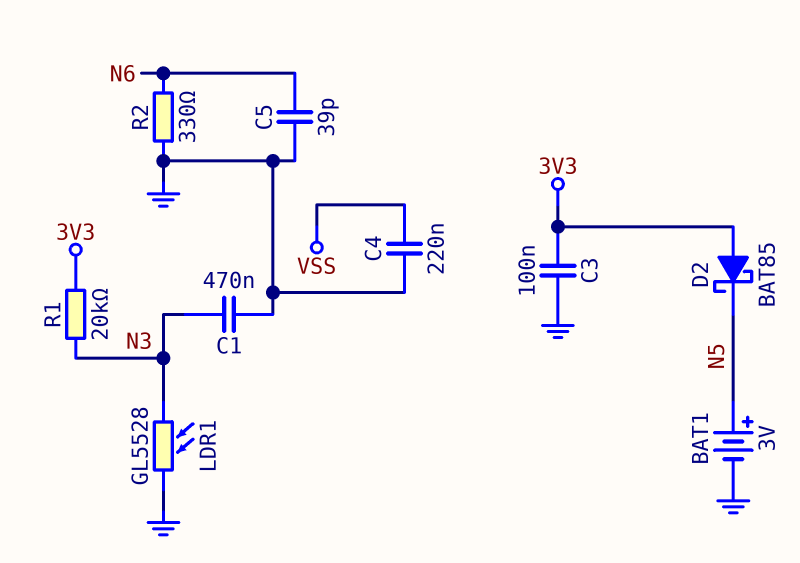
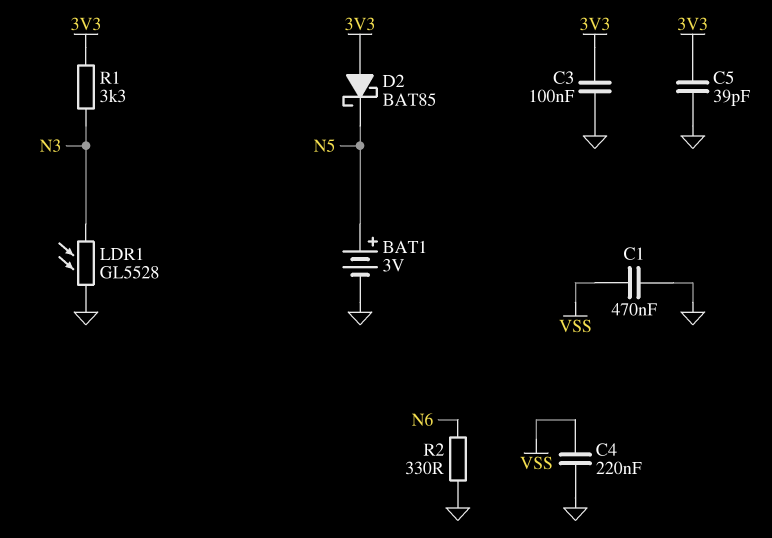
C1: 470nF (GND, N3) -> 470nF (GND, VSS)
C5: 39pF (GND, N6) -> 39pF (3V3, GND)
R1: 20k (3V3, N3) -> 3.3k (3V3, N3)

